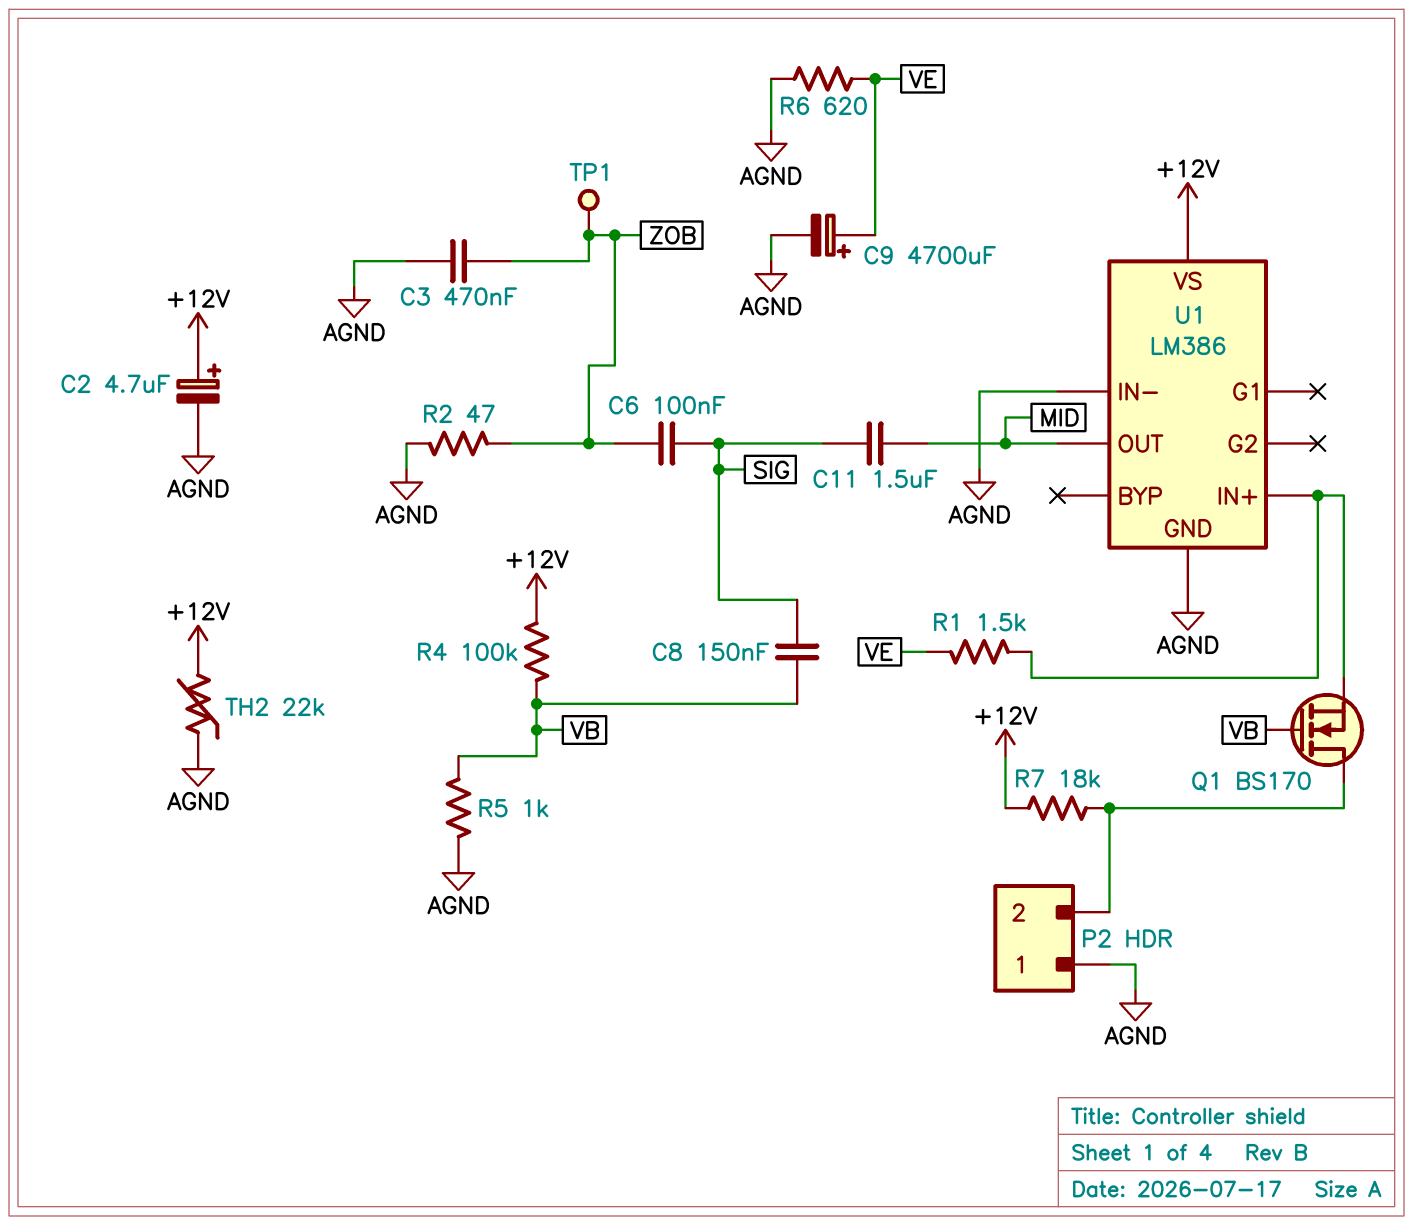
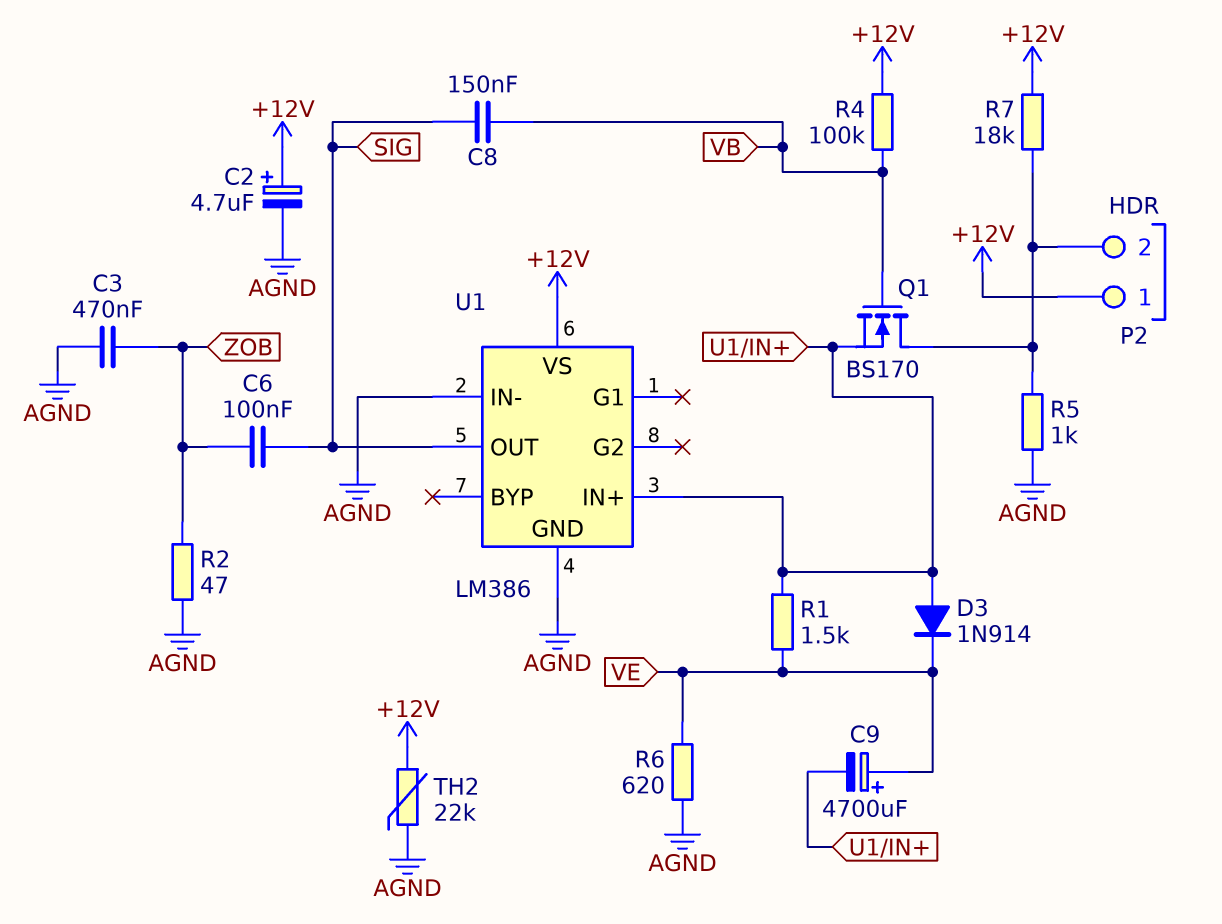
C9: 4700uF (plus VE, minus AGND) -> 4700uF (plus VE, minus U1/IN+)
C11: 1.5uF (MID, SIG) -> none
D3: none -> diode 1N914 (A U1/IN+, K VE)
P2 pin 1: AGND -> +12V
R5: 1k (AGND, VB) -> 1k (AGND, P2/2)
TP1: test point (ZOB) -> none
U1 pin OUT: MID -> SIG

